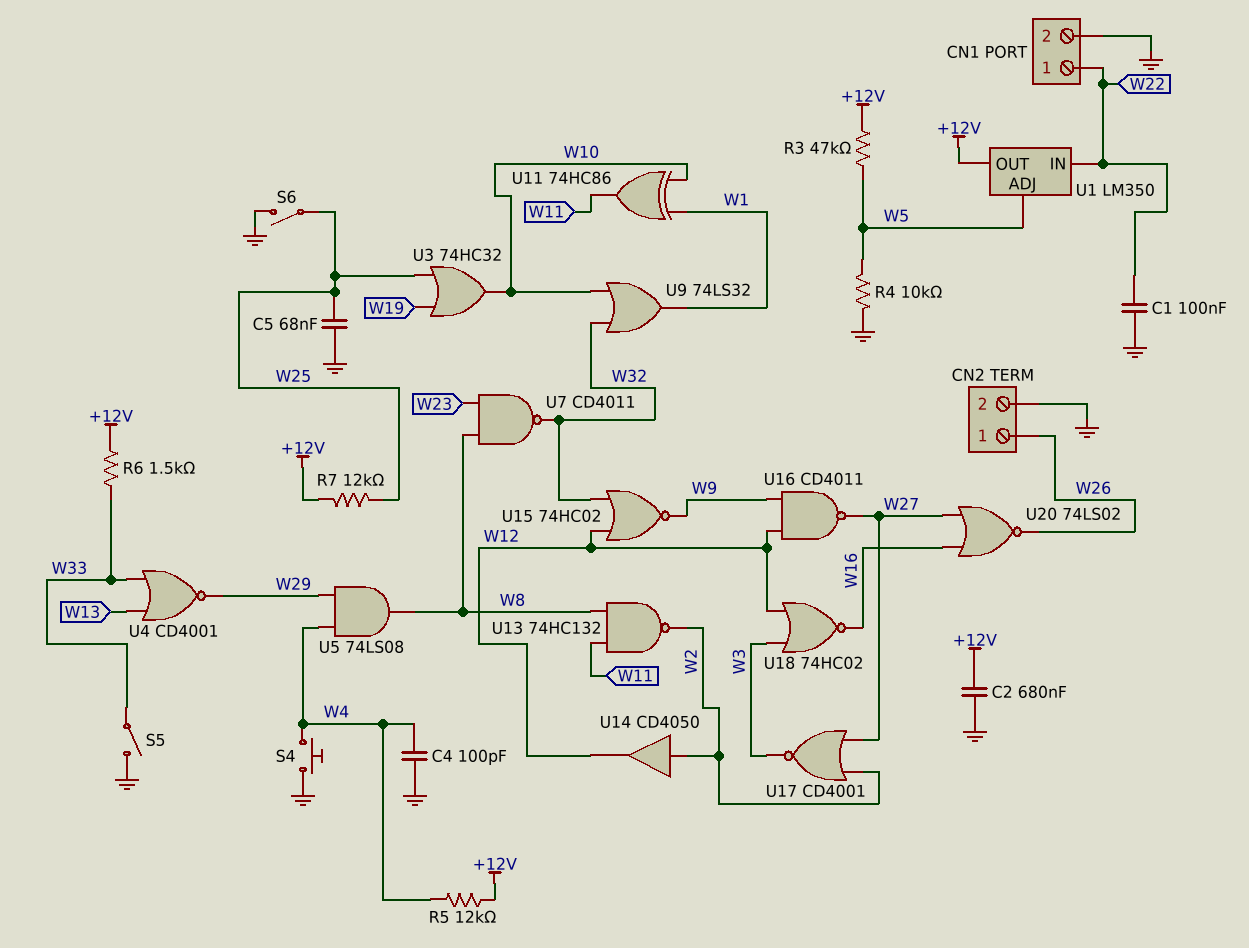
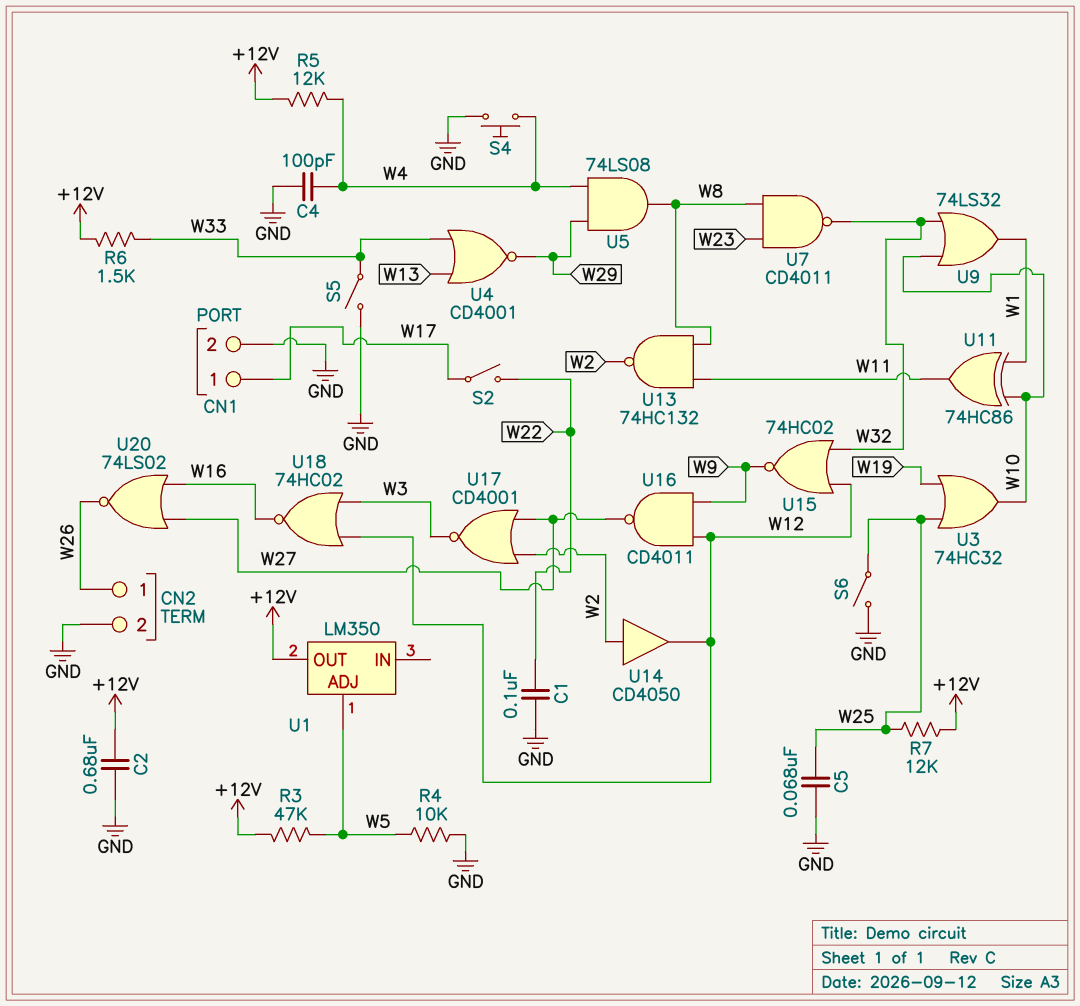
CN1 pin 1: W22 -> W17
S2: none -> switch (W17, W22)
U1 pin IN: W22 -> none

